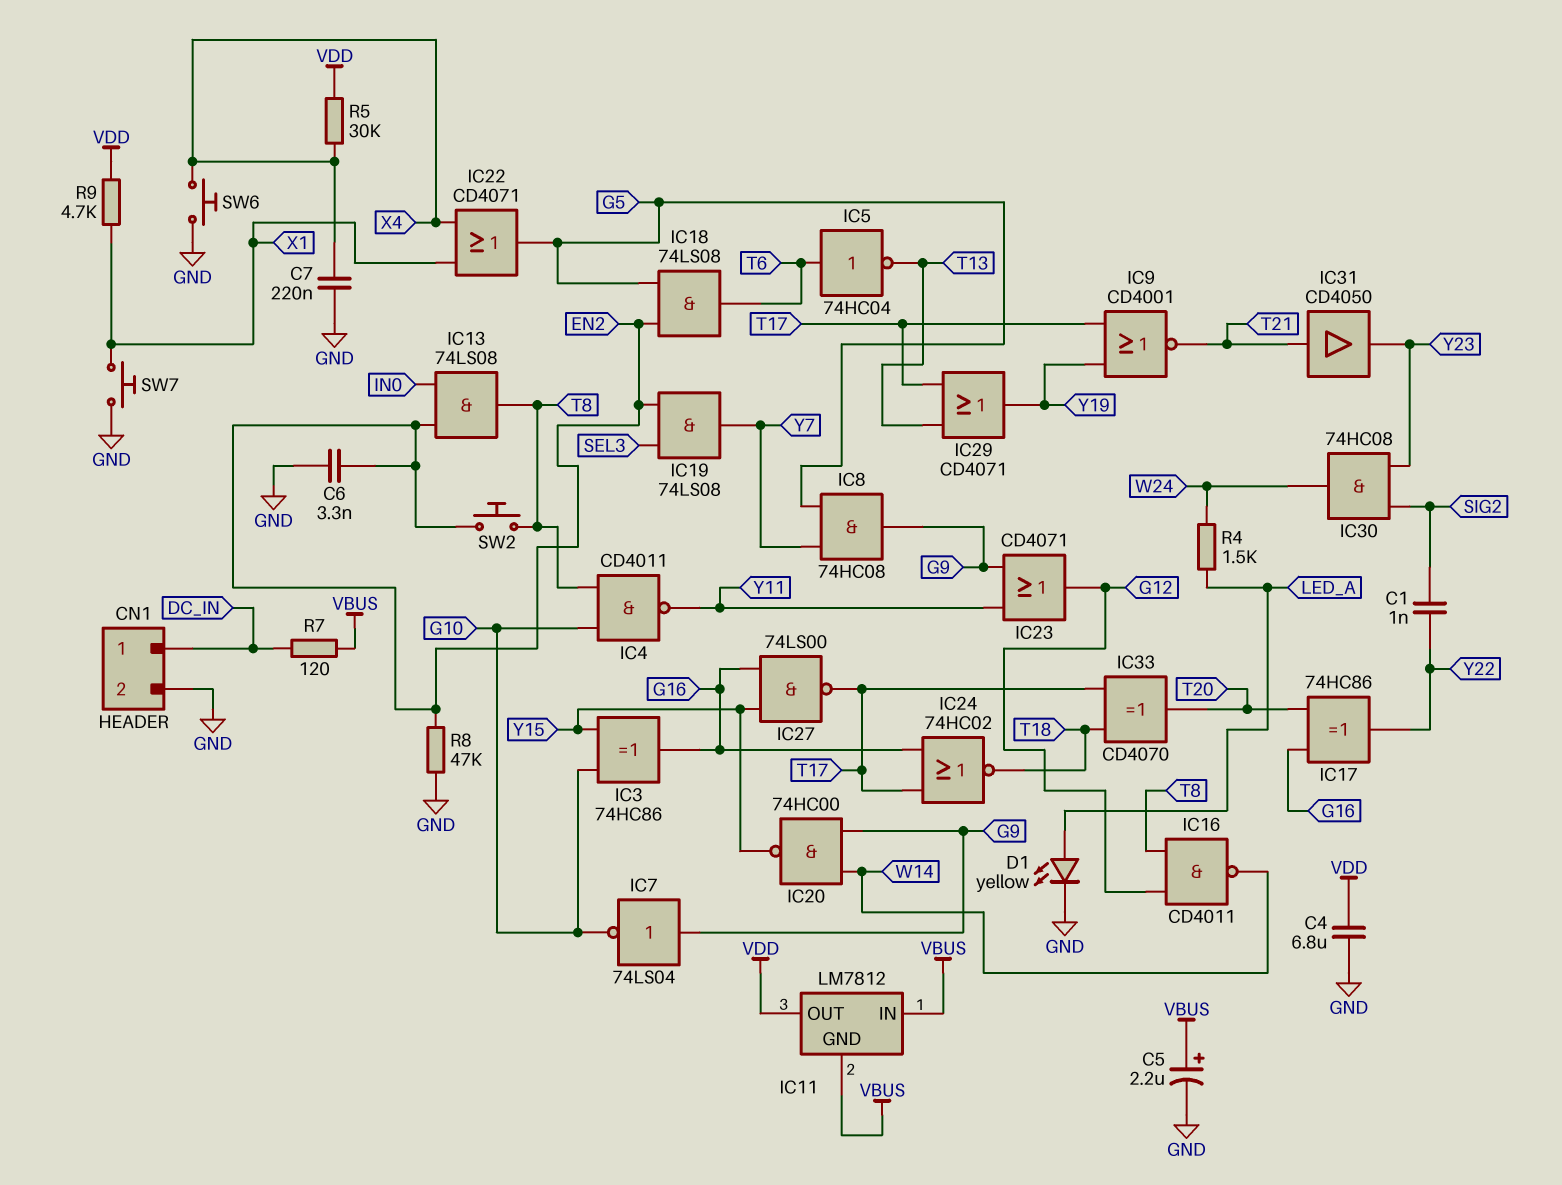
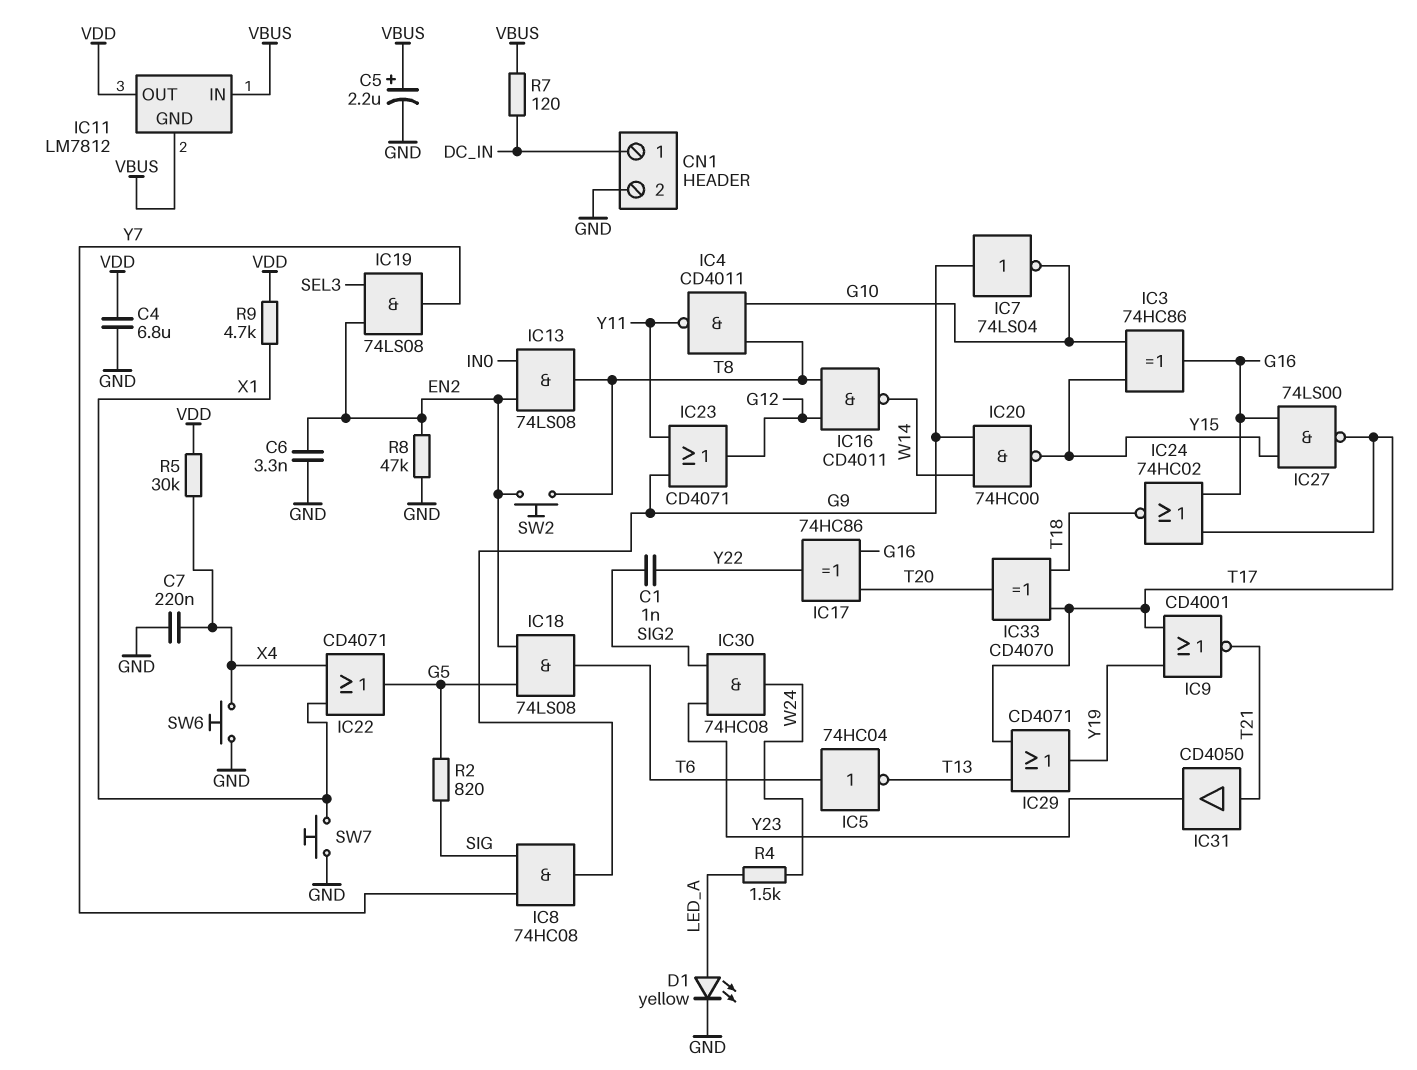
IC8: AND 74HC08 (in G5, in Y7, out G9) -> AND 74HC08 (in SIG, in Y7, out G9)
R2: none -> 820 (G5, SIG)

